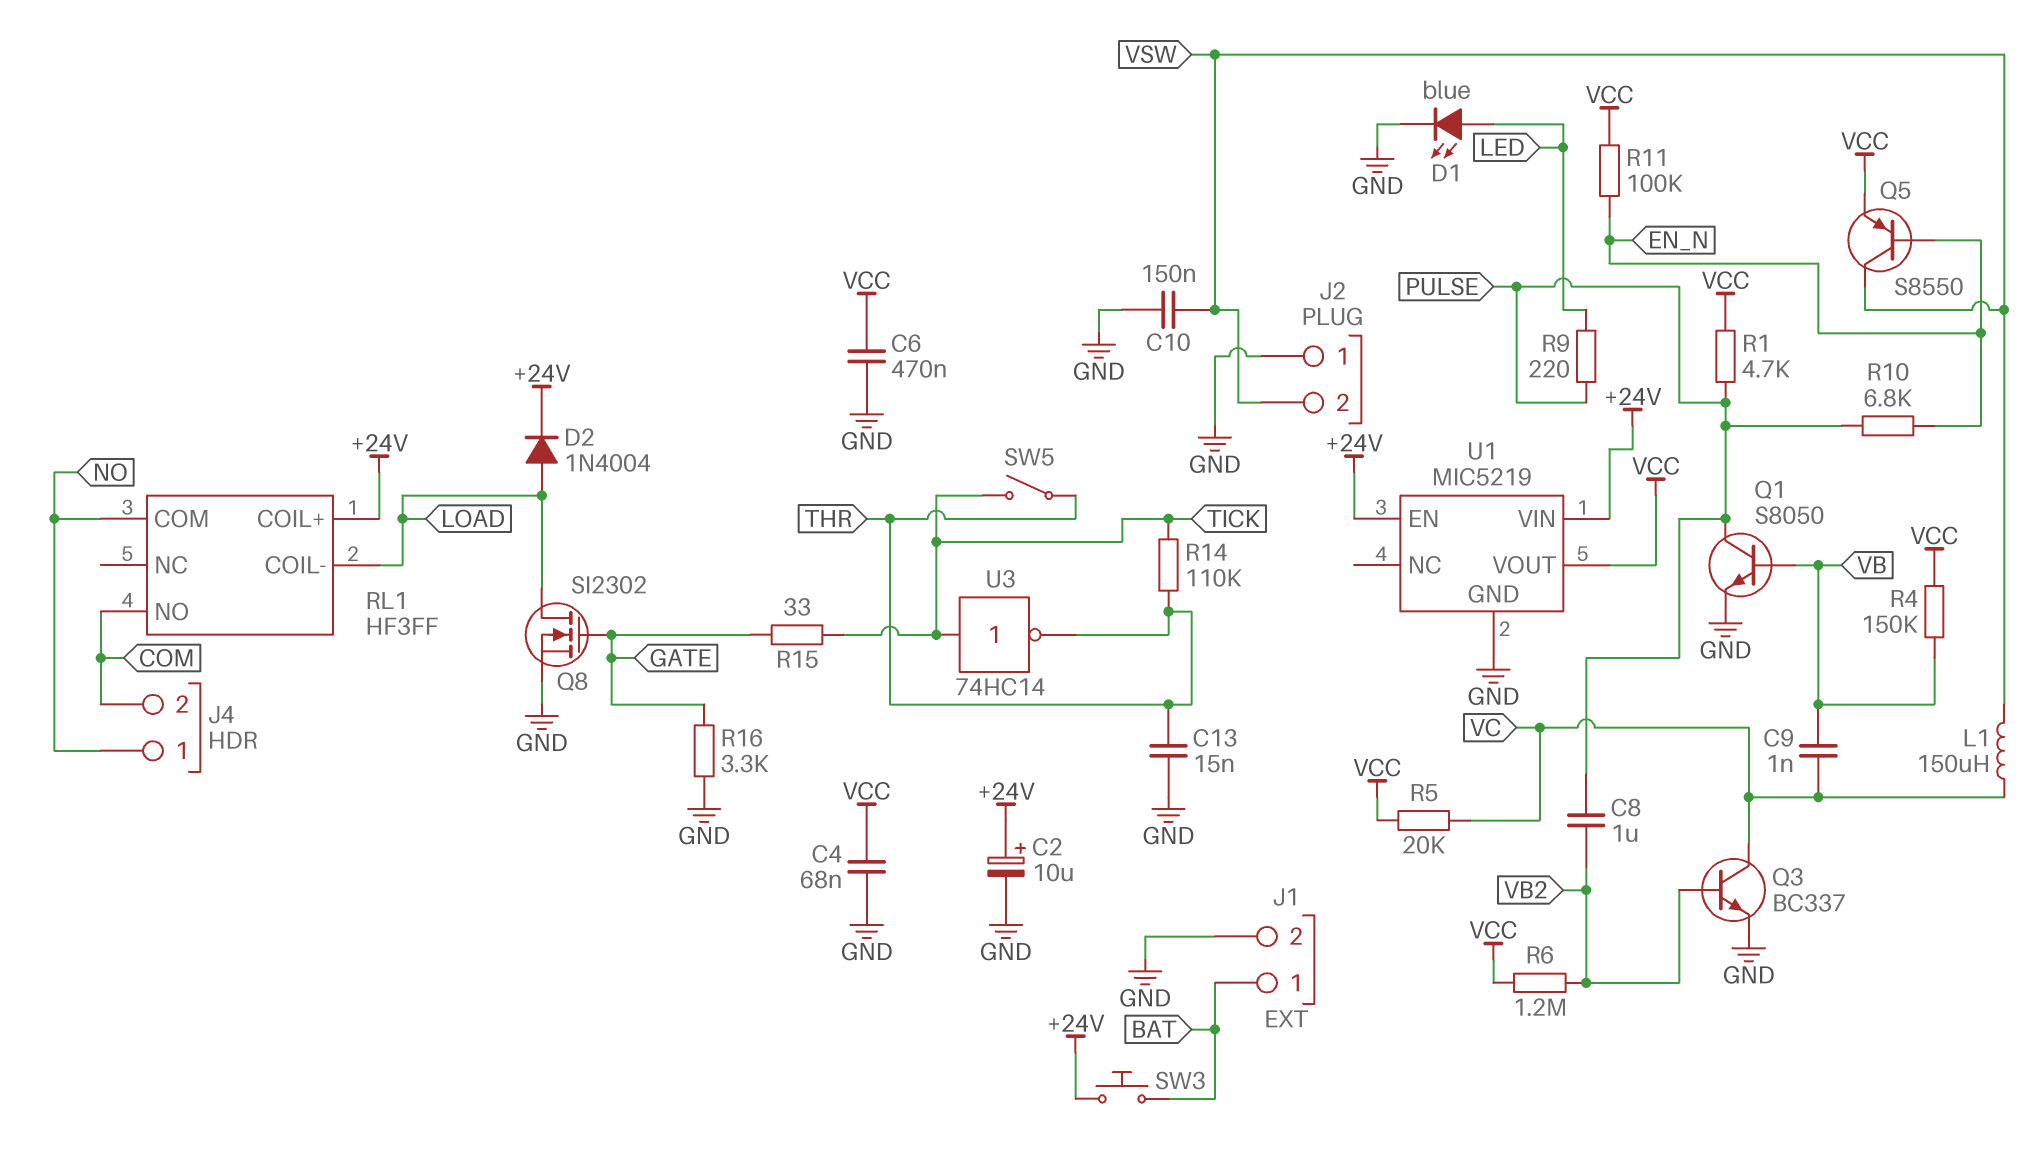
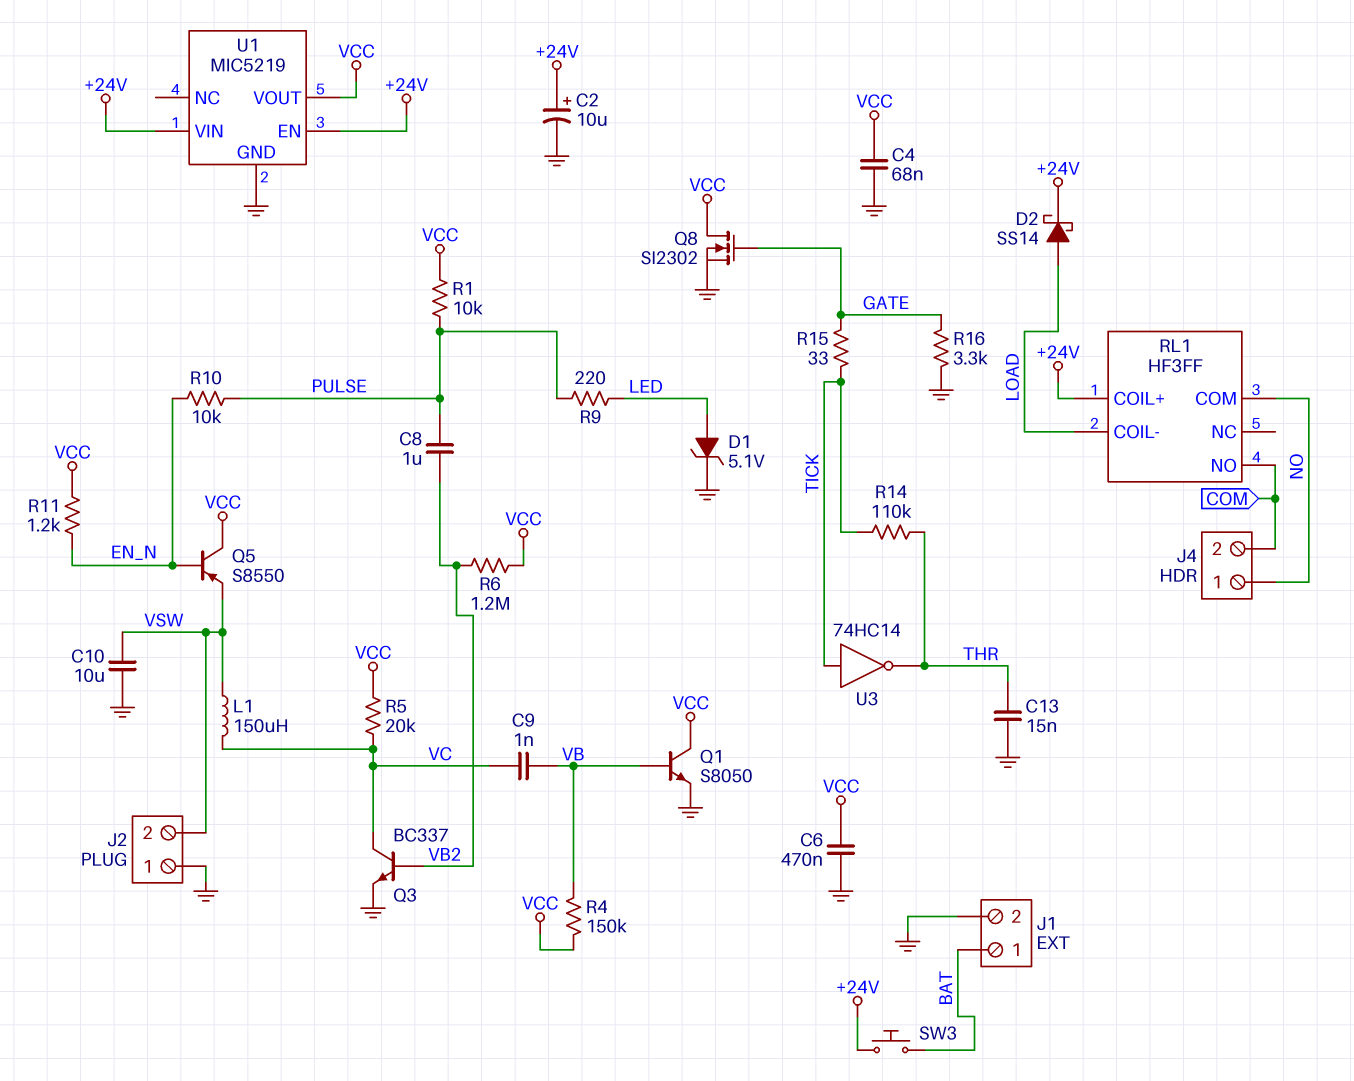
C10: 150nF (GND, VSW) -> 10uF (GND, VSW)
D1: LED blue (A LED, K GND) -> zener 5.1V (A LED, K GND)
D2: diode 1N4004 (A LOAD, K +24V) -> schottky SS14 (A LOAD, K +24V)
Q1: NPN S8050 (B VB, C PULSE, E GND) -> NPN S8050 (B VB, C VCC, E GND)
Q5: PNP S8550 (B EN_N, C VSW, E VCC) -> PNP S8550 (B EN_N, C VCC, E VSW)
Q8: NMOS SI2302 (G GATE, D LOAD, S GND) -> NMOS SI2302 (G GATE, D VCC, S GND)
R1: 4.7k (PULSE, VCC) -> 10k (PULSE, VCC)
R10: 6.8k (EN_N, PULSE) -> 10k (EN_N, PULSE)
R11: 100k (EN_N, VCC) -> 1.2k (EN_N, VCC)
SW5: switch (THR, TICK) -> none

